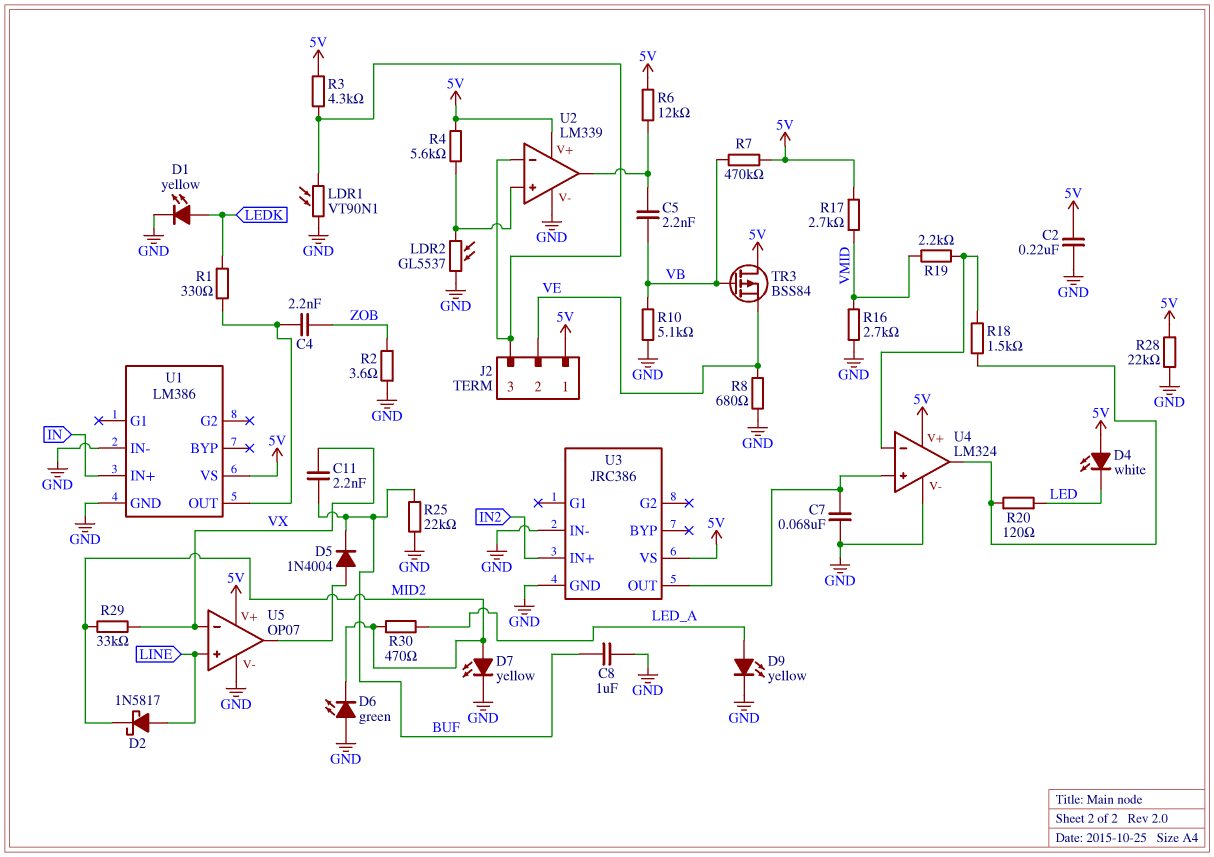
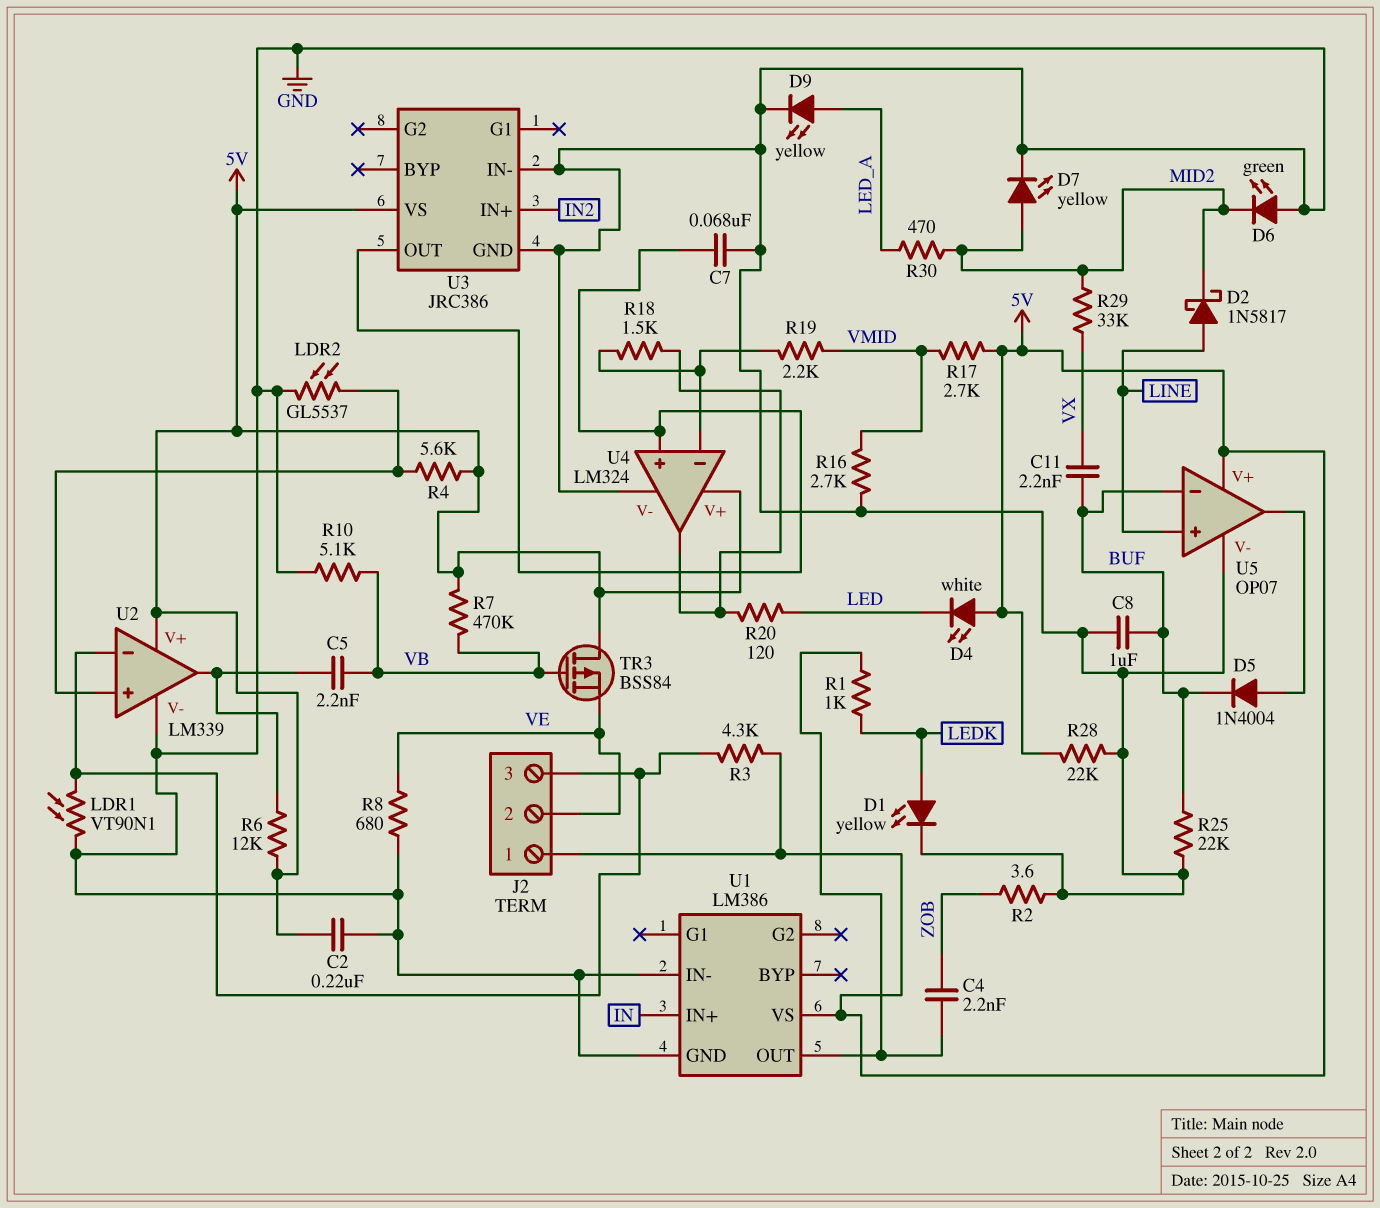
R1: 330 (LEDK, U1/OUT) -> 1k (LEDK, U1/OUT)
U5 pin in-: VX -> BUF

